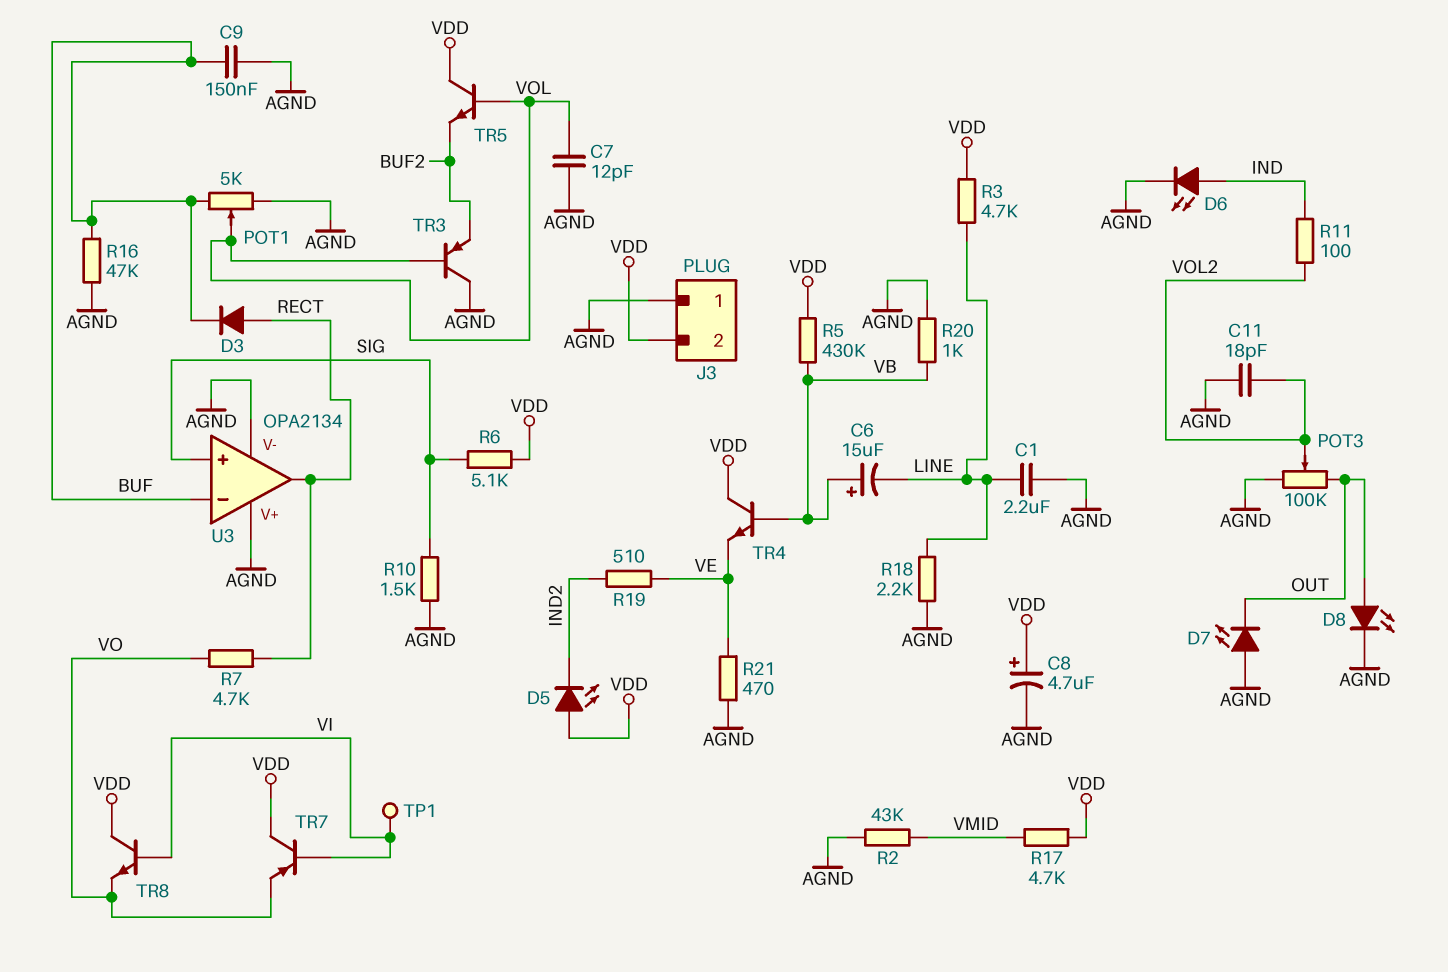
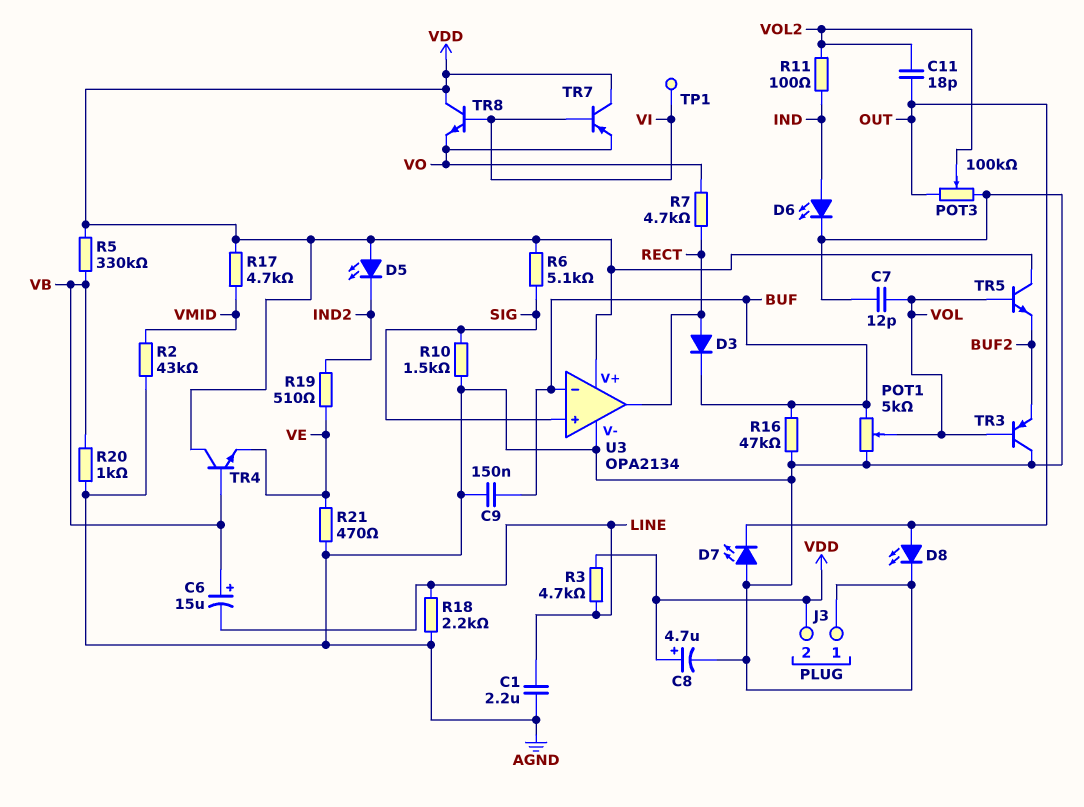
C11: 18pF (AGND, VOL2) -> 18pF (OUT, VOL2)
R5: 430k (VB, VDD) -> 330k (VB, VDD)
U3 pin V+: AGND -> VDD

